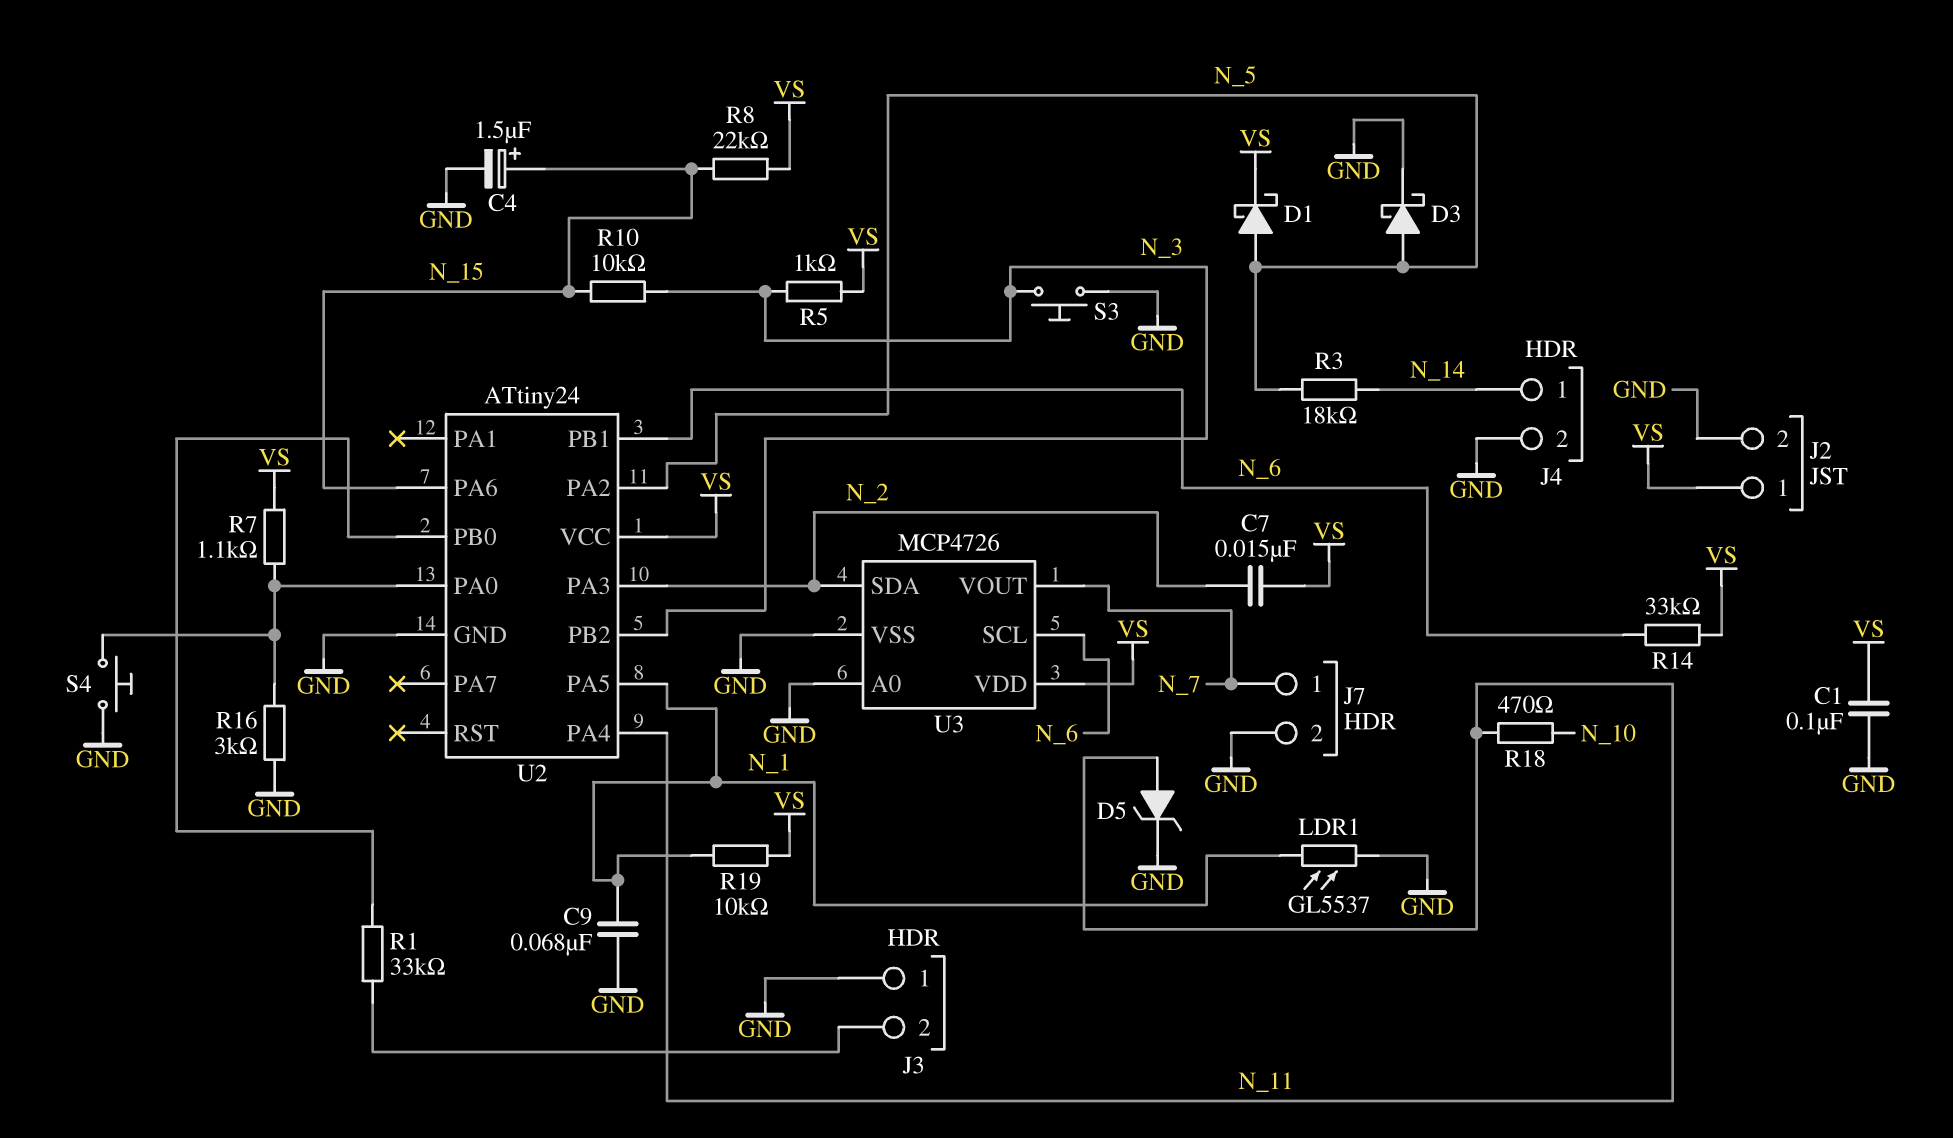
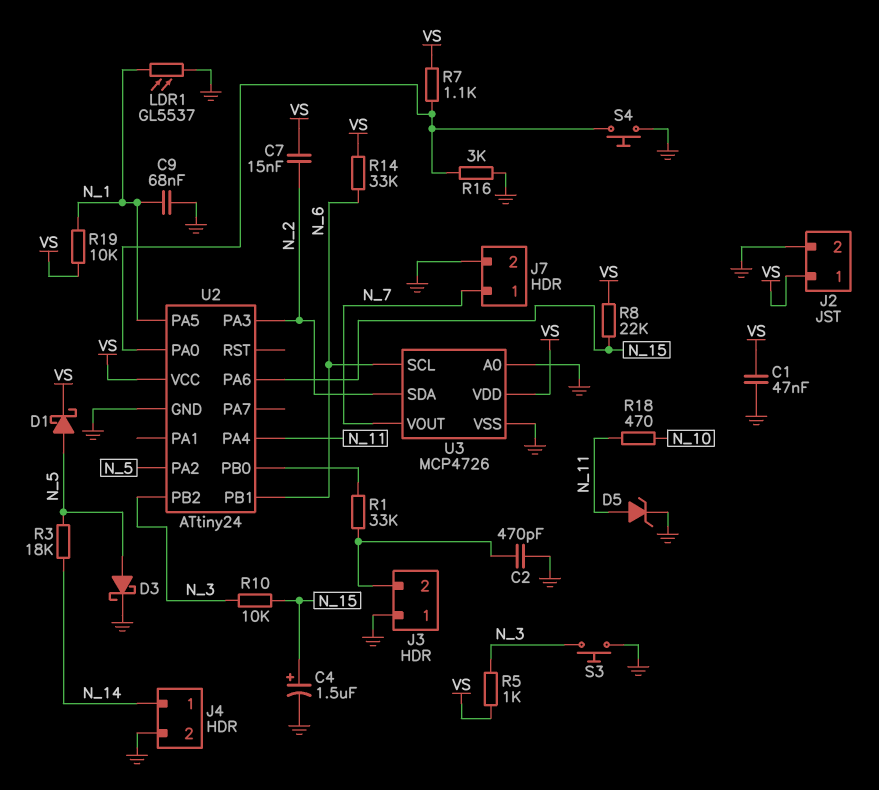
C1: 100nF (GND, VS) -> 47nF (GND, VS)
C2: none -> 470pF (GND, J3/2)

